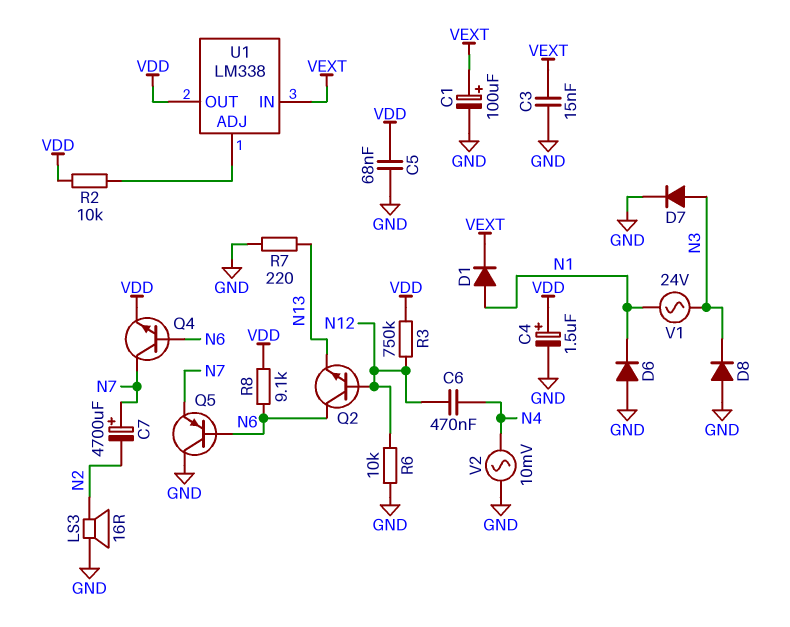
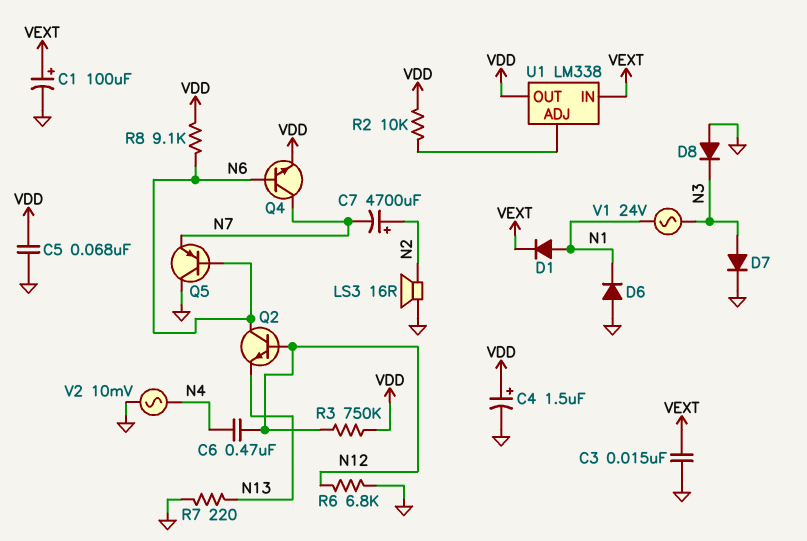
C7: 4700uF (plus N7, minus N2) -> 4700uF (plus N2, minus N7)
R6: 10k (GND, N12) -> 6.8k (GND, N12)

